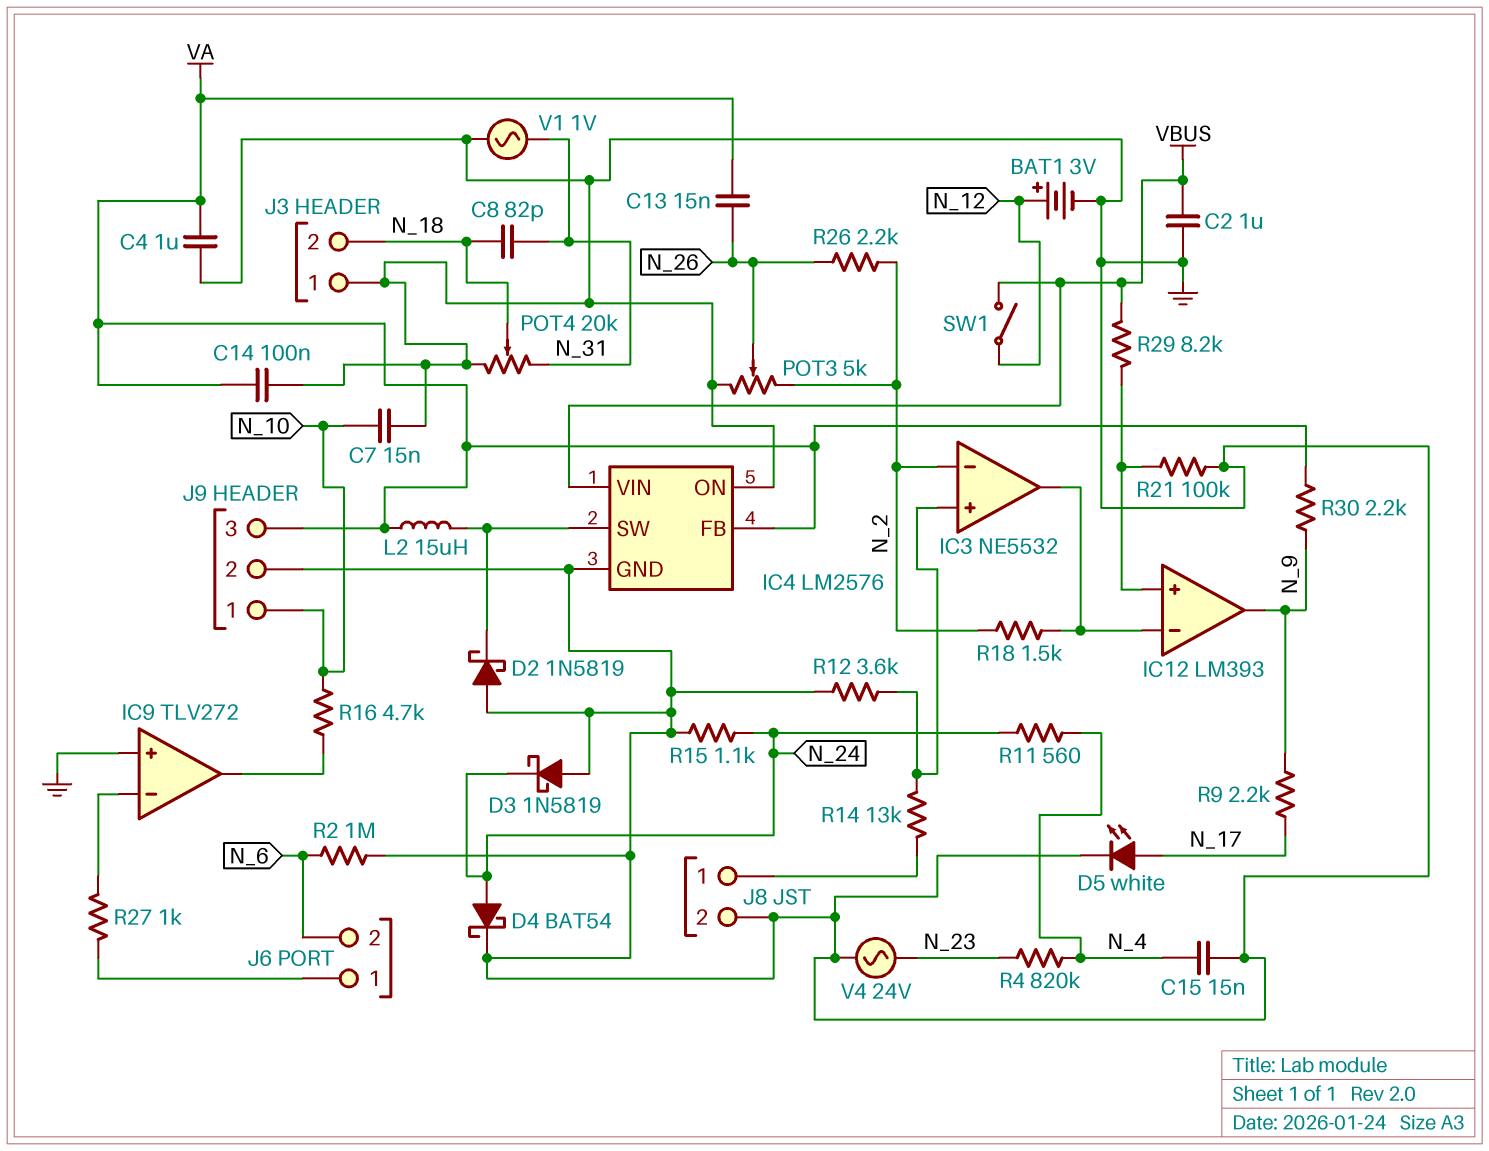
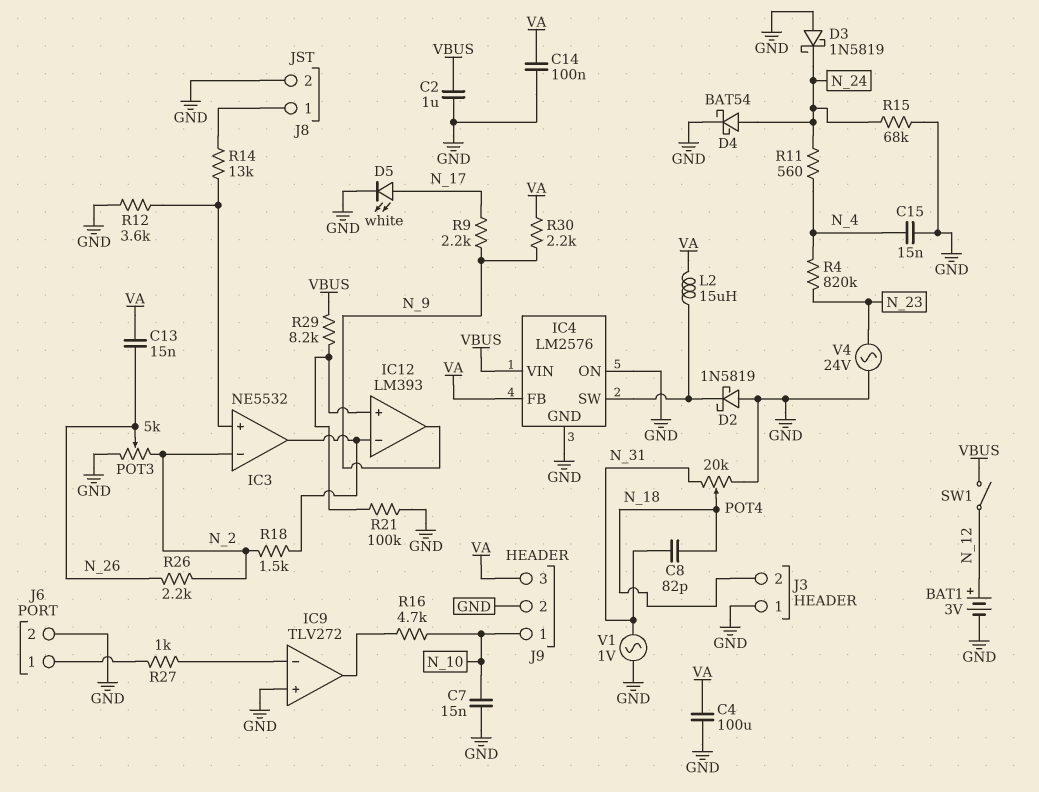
C4: 1uF (GND, VA) -> 100uF (GND, VA)
J6 pin 2: N_6 -> GND
R2: 1M (GND, N_6) -> none
R15: 1.1k (GND, N_24) -> 68k (GND, N_24)

